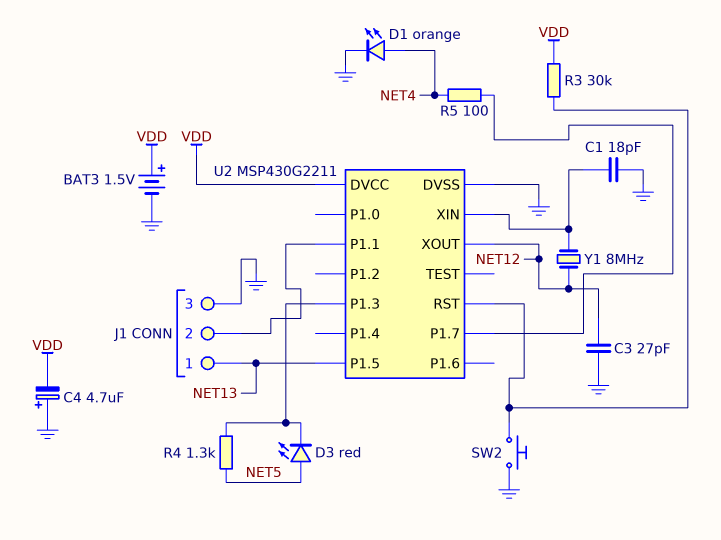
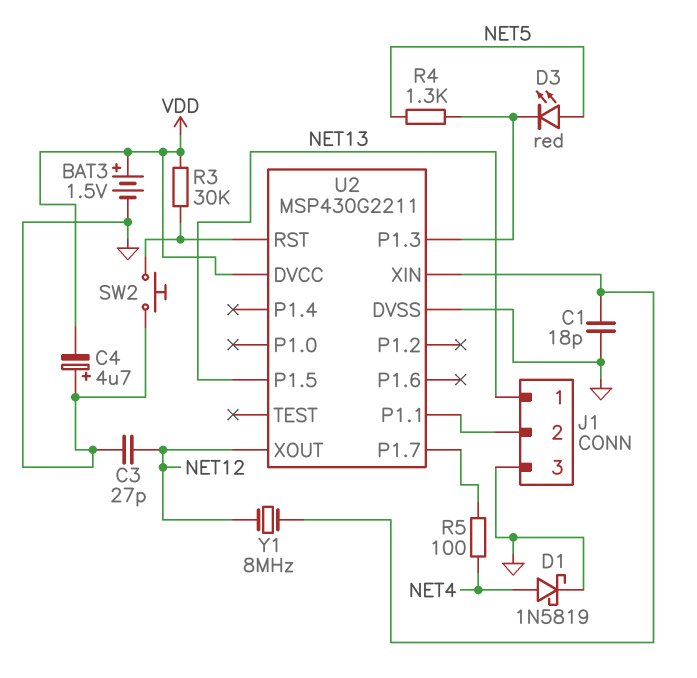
D1: LED orange (A NET4, K GND) -> schottky 1N5819 (A NET4, K GND)

